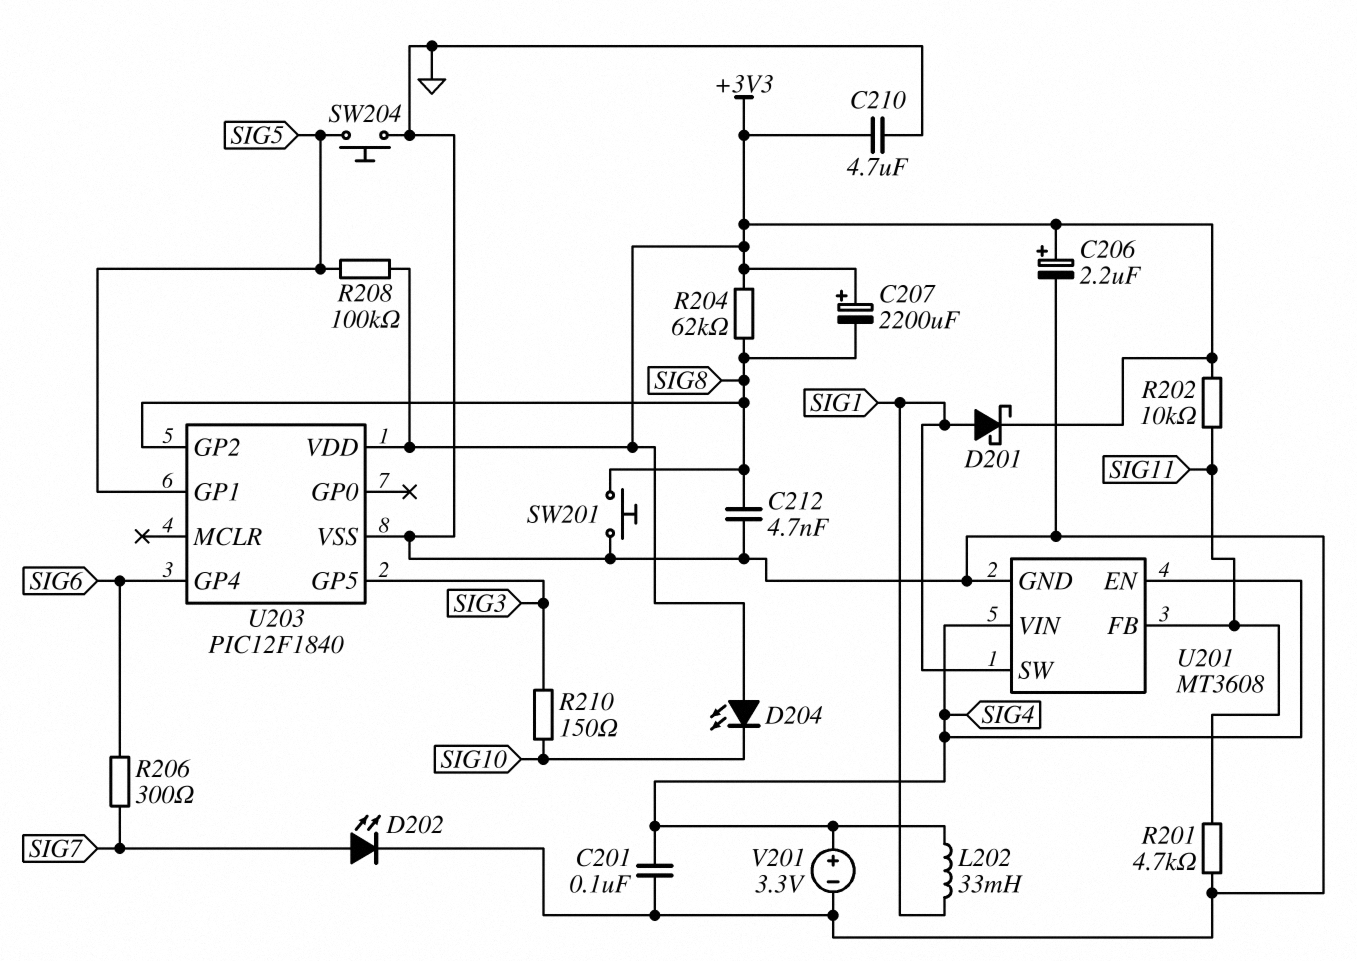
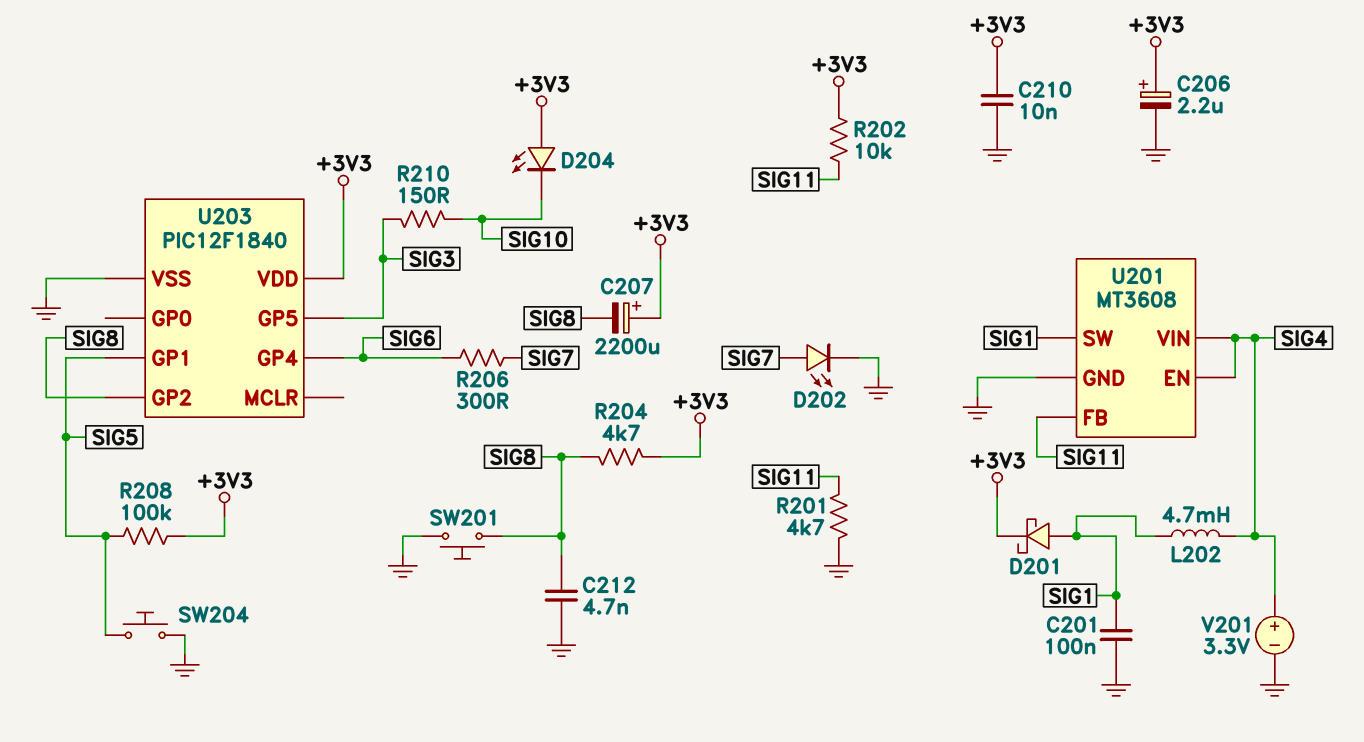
C201: 100nF (GND, SIG4) -> 100nF (GND, SIG1)
C210: 4.7uF (+3V3, GND) -> 10nF (+3V3, GND)
L202: 33mH (SIG1, SIG4) -> 4.7mH (SIG1, SIG4)
R204: 62k (+3V3, SIG8) -> 4.7k (+3V3, SIG8)

